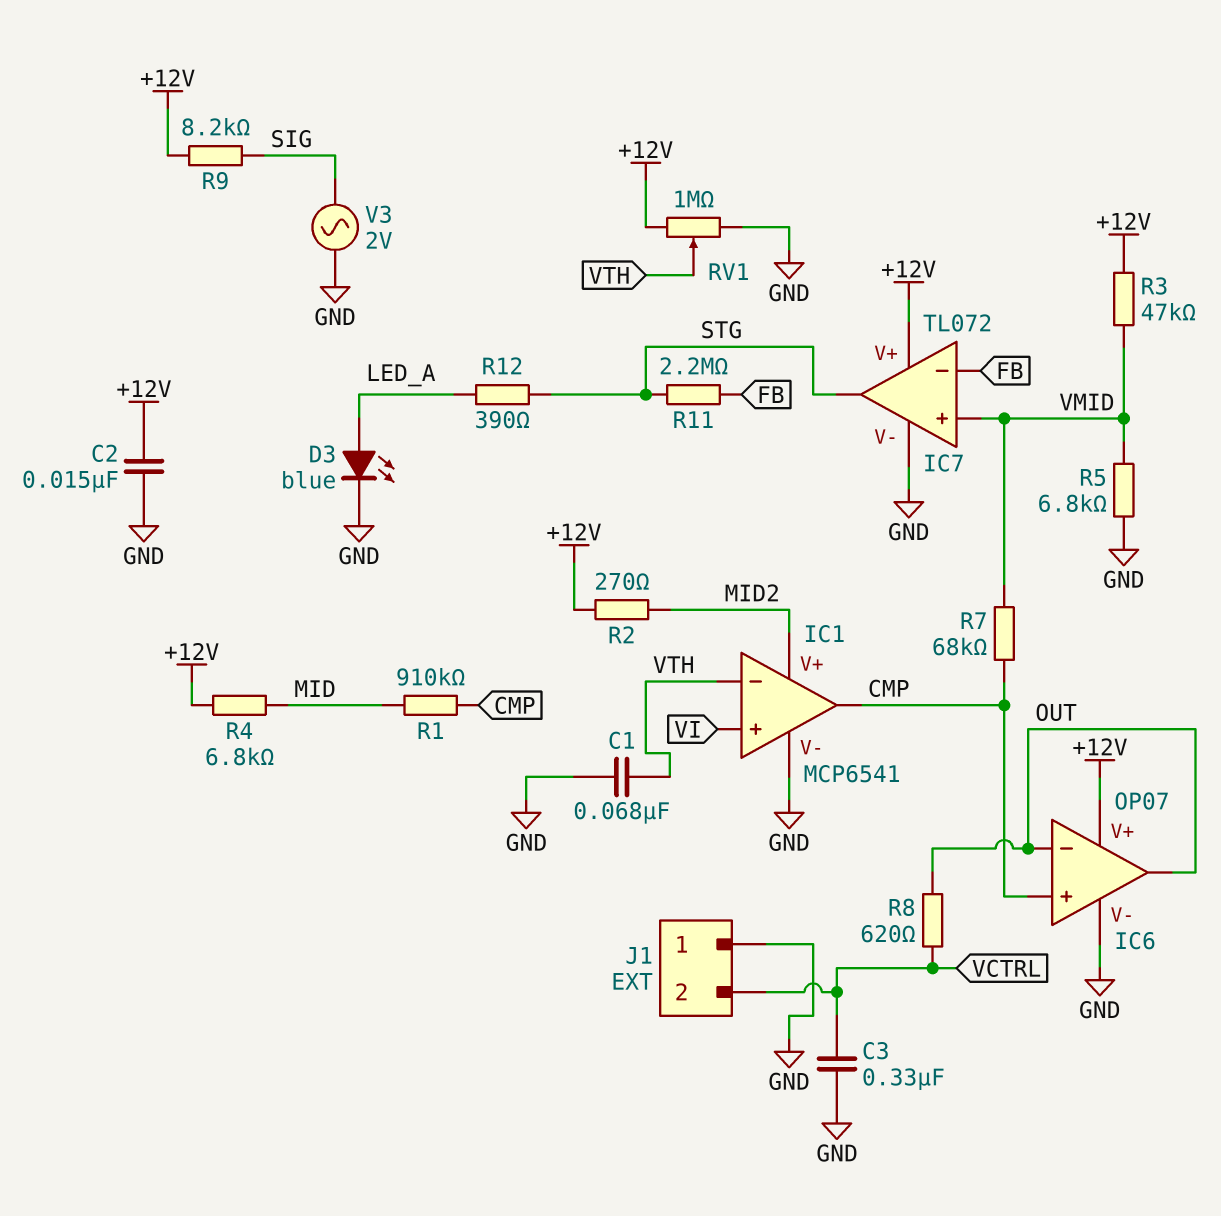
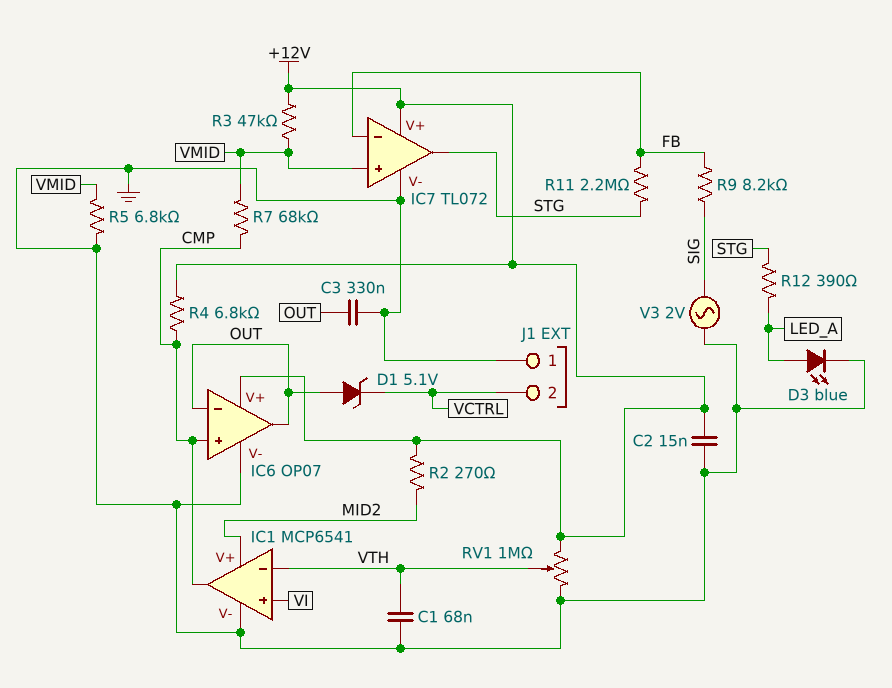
C3: 330nF (GND, VCTRL) -> 330nF (GND, OUT)
D1: none -> zener 5.1V (A OUT, K VCTRL)
R1: 910k (CMP, MID) -> none
R4: 6.8k (+12V, MID) -> 6.8k (+12V, CMP)
R8: 620 (OUT, VCTRL) -> none
R9: 8.2k (+12V, SIG) -> 8.2k (FB, SIG)

